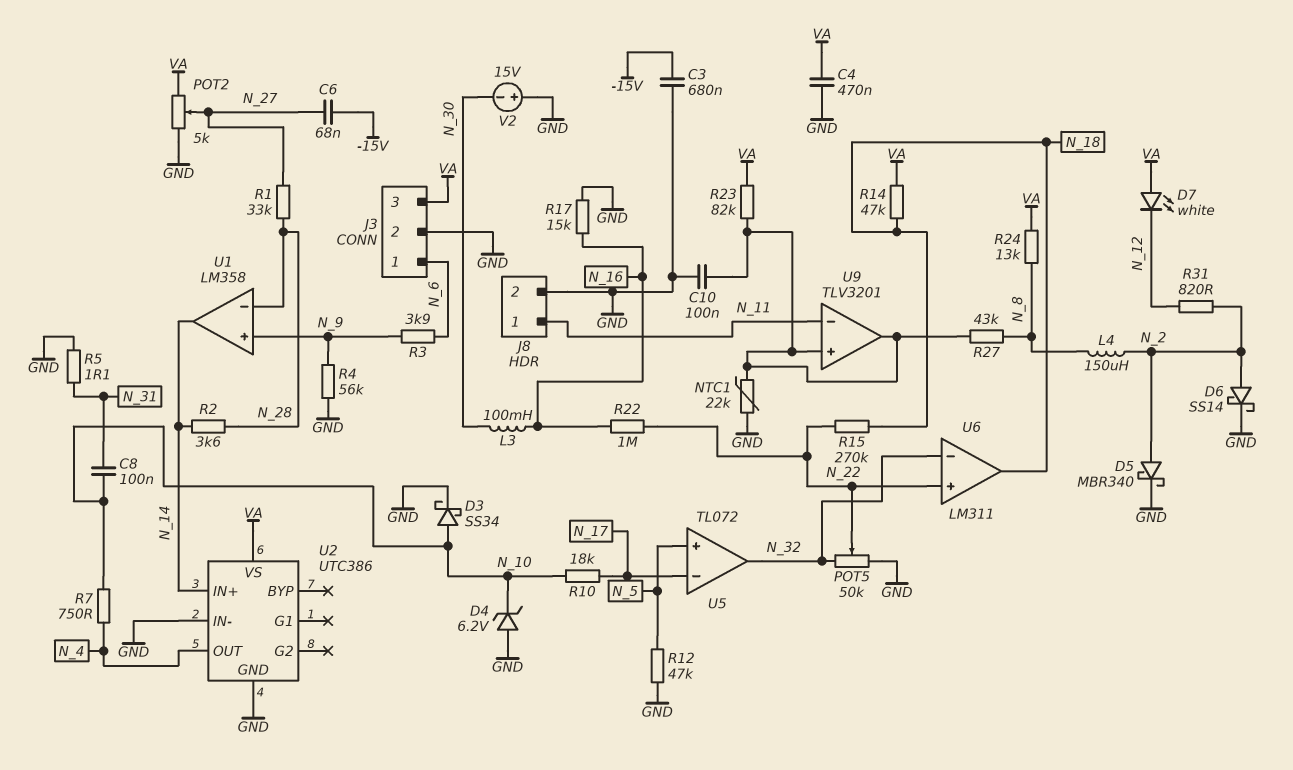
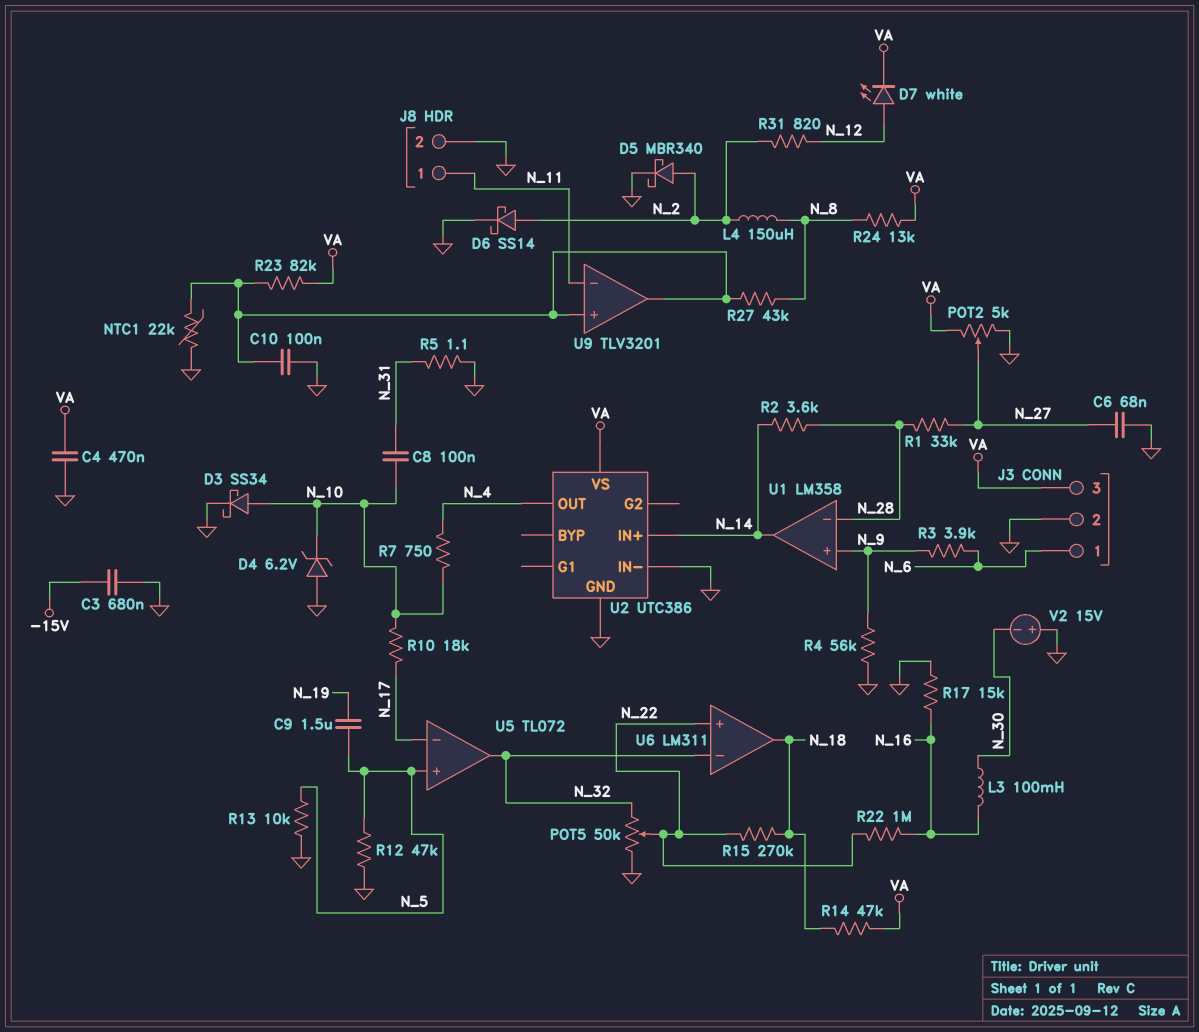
C6: 68nF (-15V, N_27) -> 68nF (GND, N_27)
C9: none -> 1.5uF (N_5, N_19)
D7: LED white (A VA, K N_12) -> LED white (A N_12, K VA)
R13: none -> 10k (GND, N_5)

